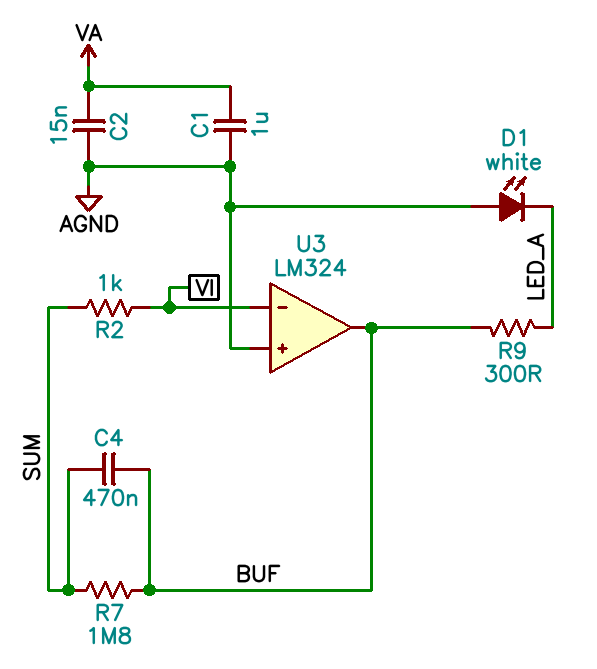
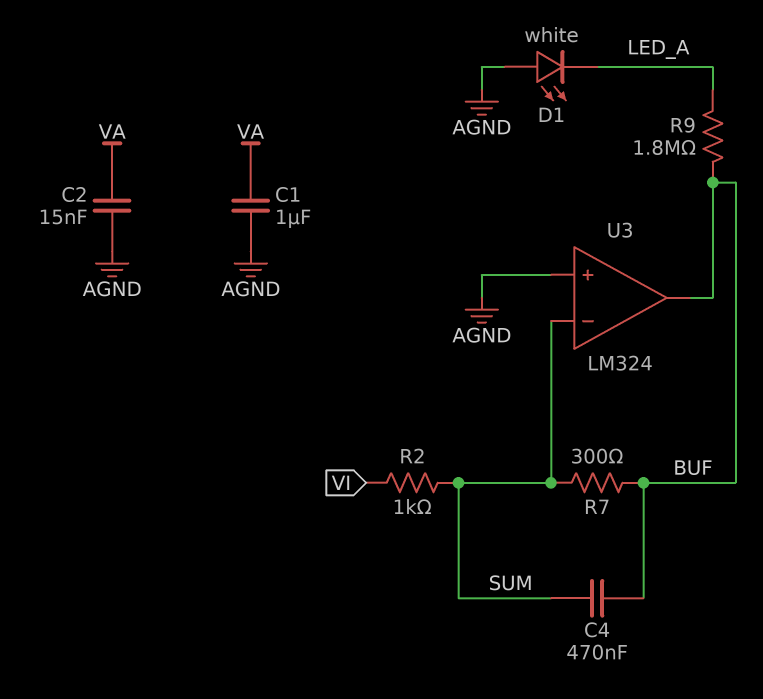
R7: 1.8M (BUF, SUM) -> 300 (BUF, SUM)
R9: 300 (BUF, LED_A) -> 1.8M (BUF, LED_A)
U3 pin in-: VI -> SUM

